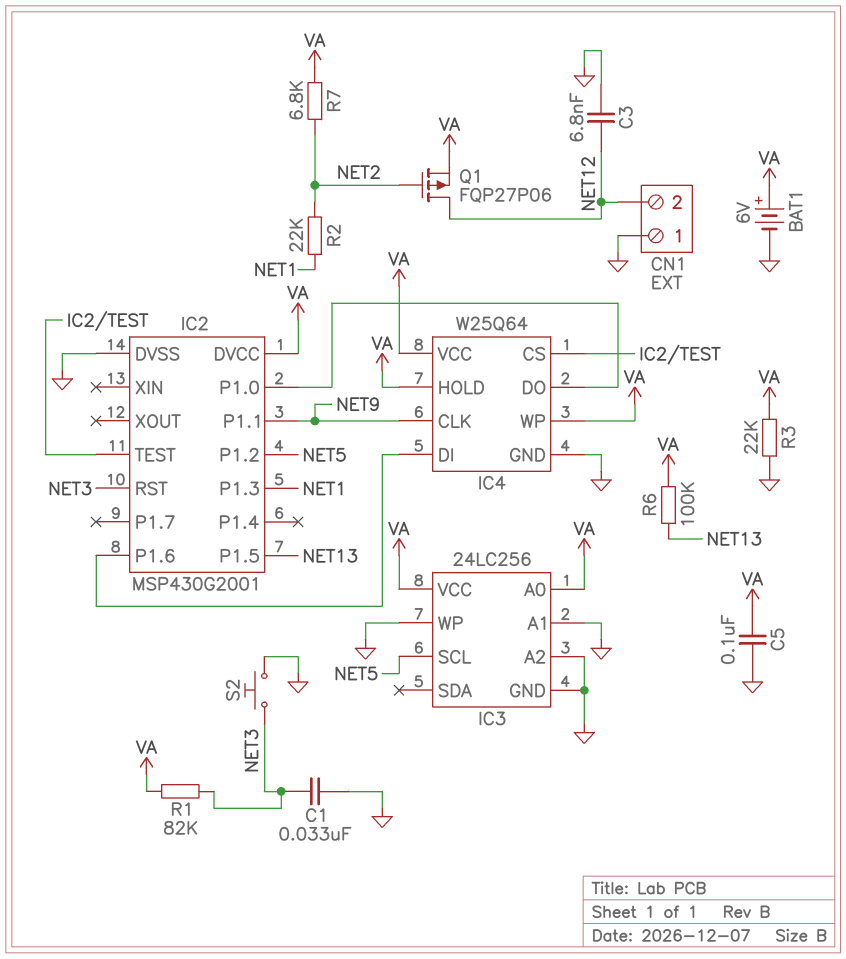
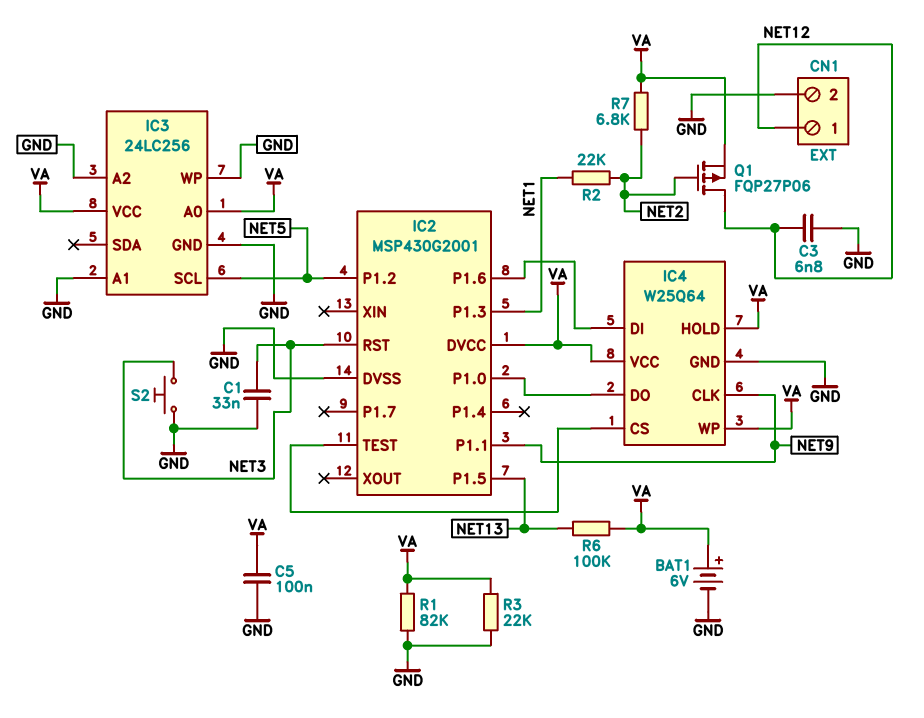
CN1 pin 1: GND -> NET12
CN1 pin 2: NET12 -> GND
R1: 82k (NET3, VA) -> 82k (GND, VA)

